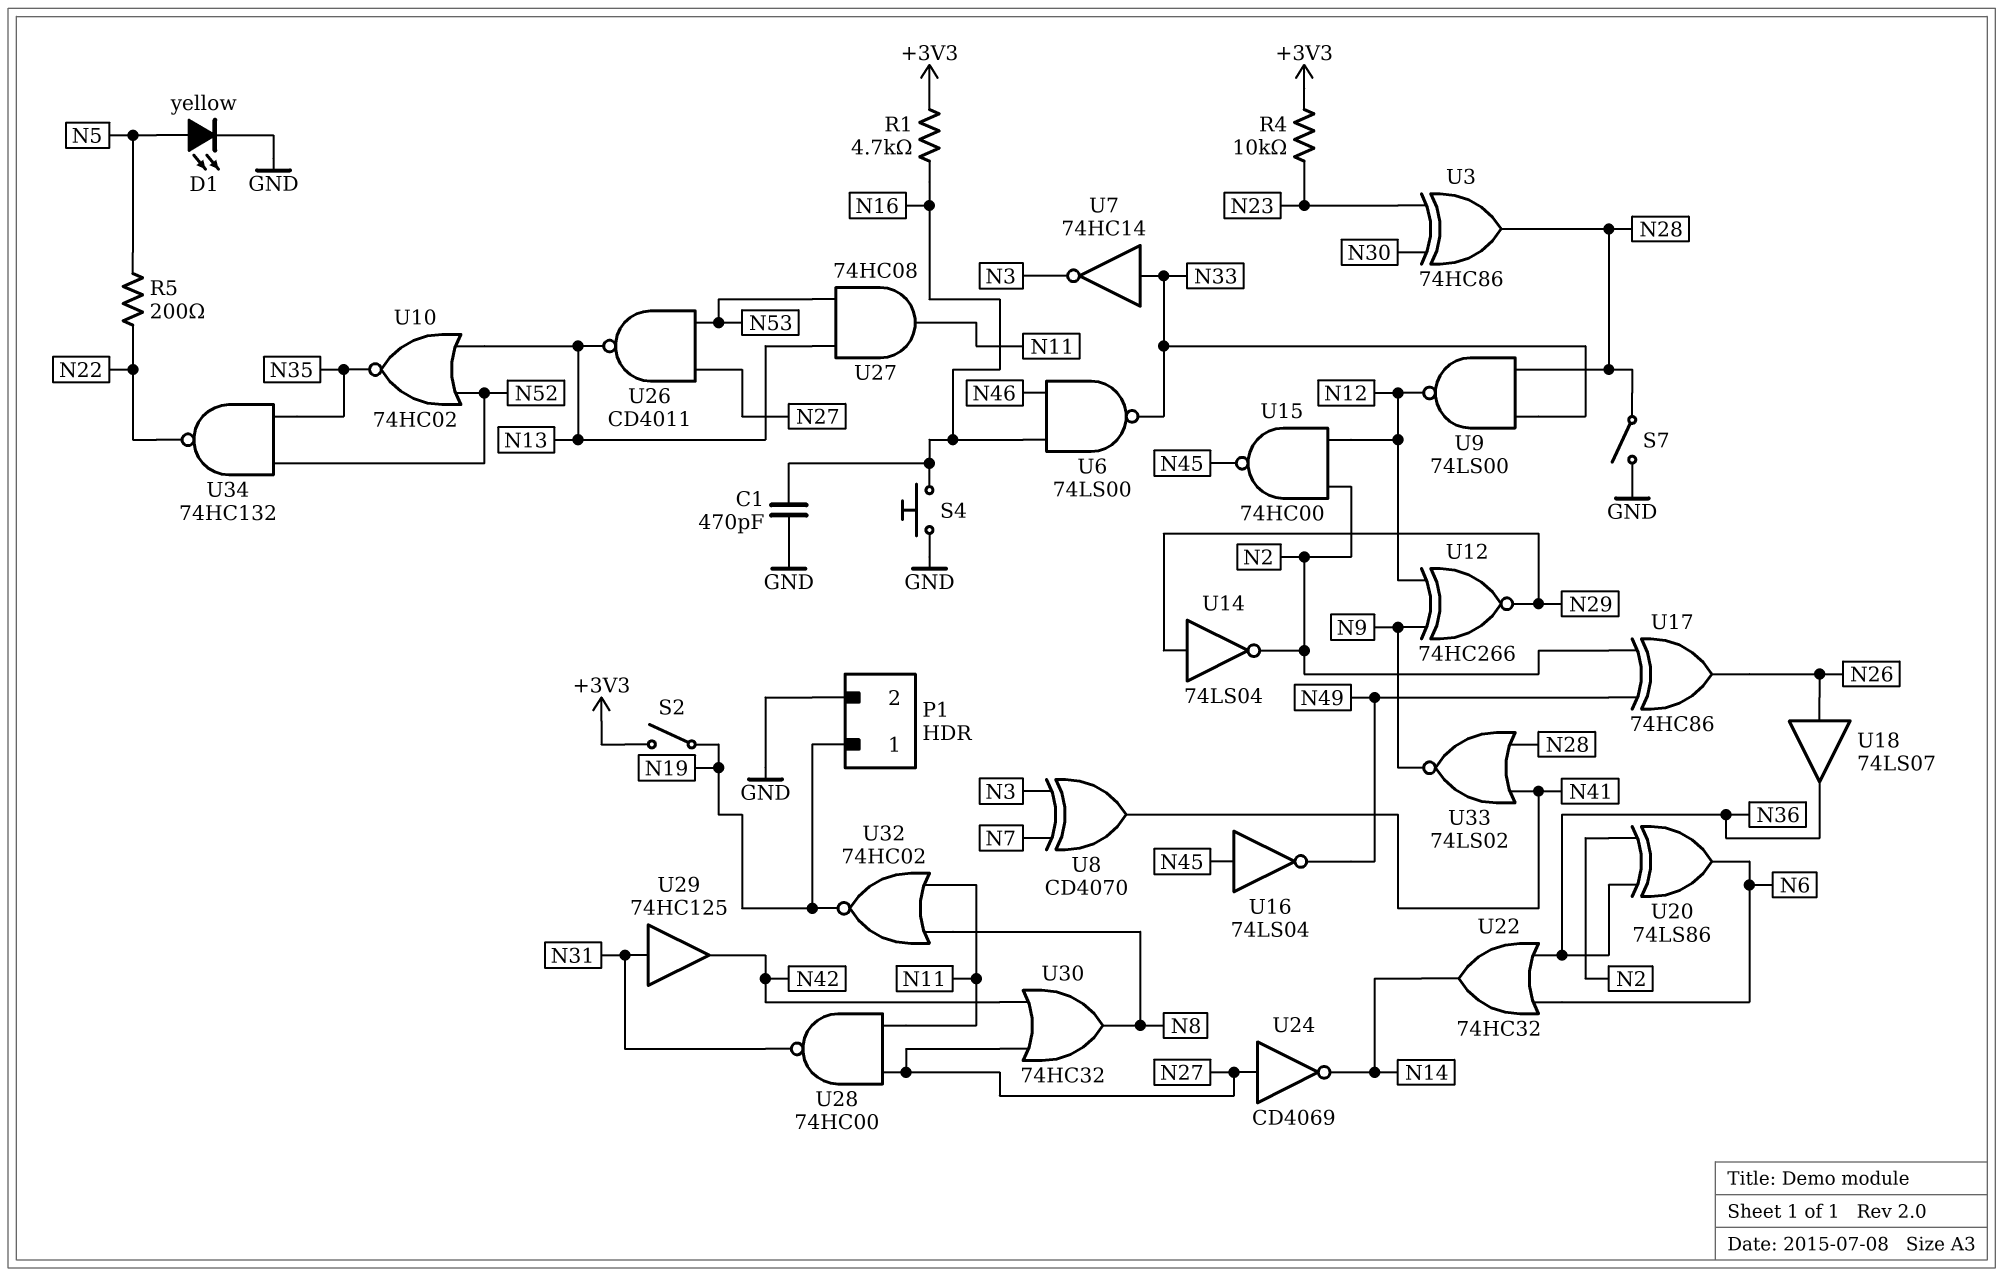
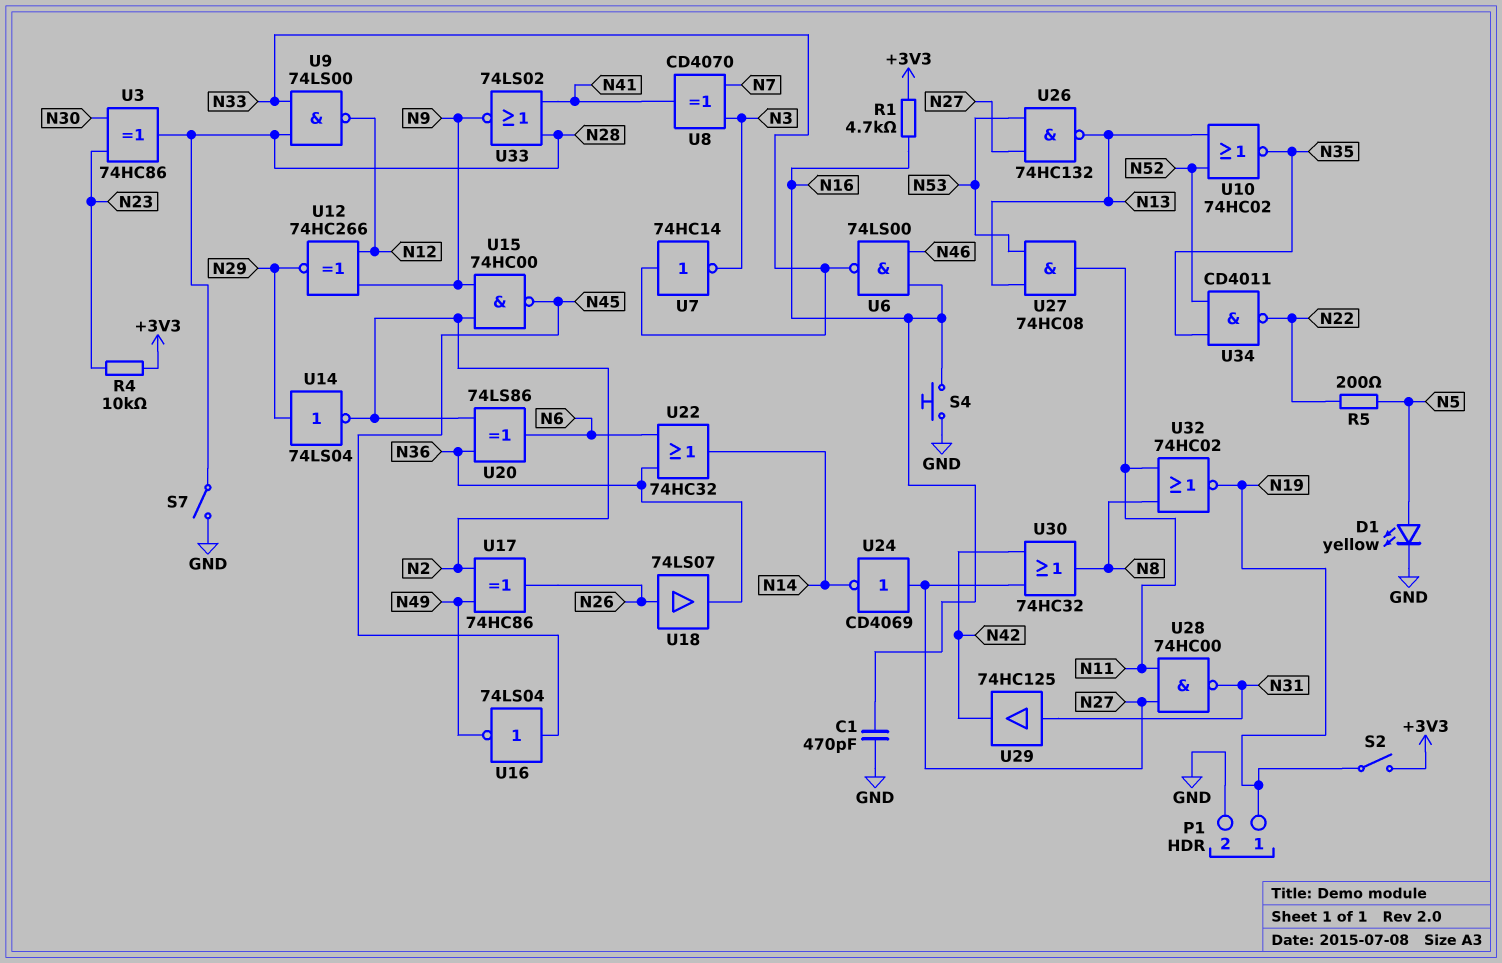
U15: NAND 74HC00 (in N2, in N12, out N45) -> NAND 74HC00 (in N2, in N9, out N45)
U26: NAND CD4011 (in N27, in N53, out N13) -> NAND 74HC132 (in N27, in N53, out N13)
U34: NAND 74HC132 (in N35, in N52, out N22) -> NAND CD4011 (in N35, in N52, out N22)

